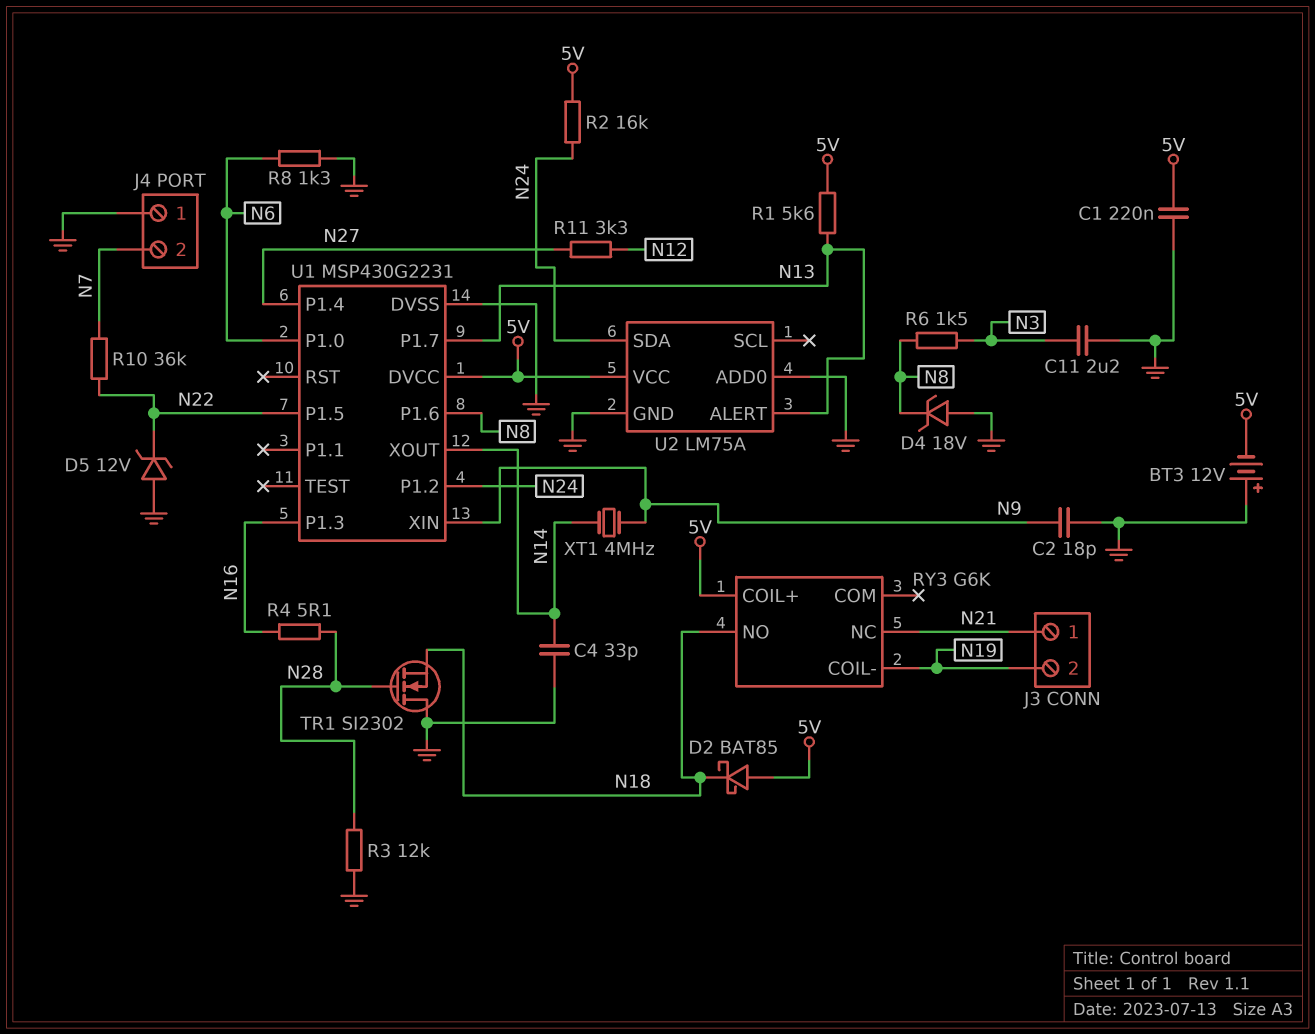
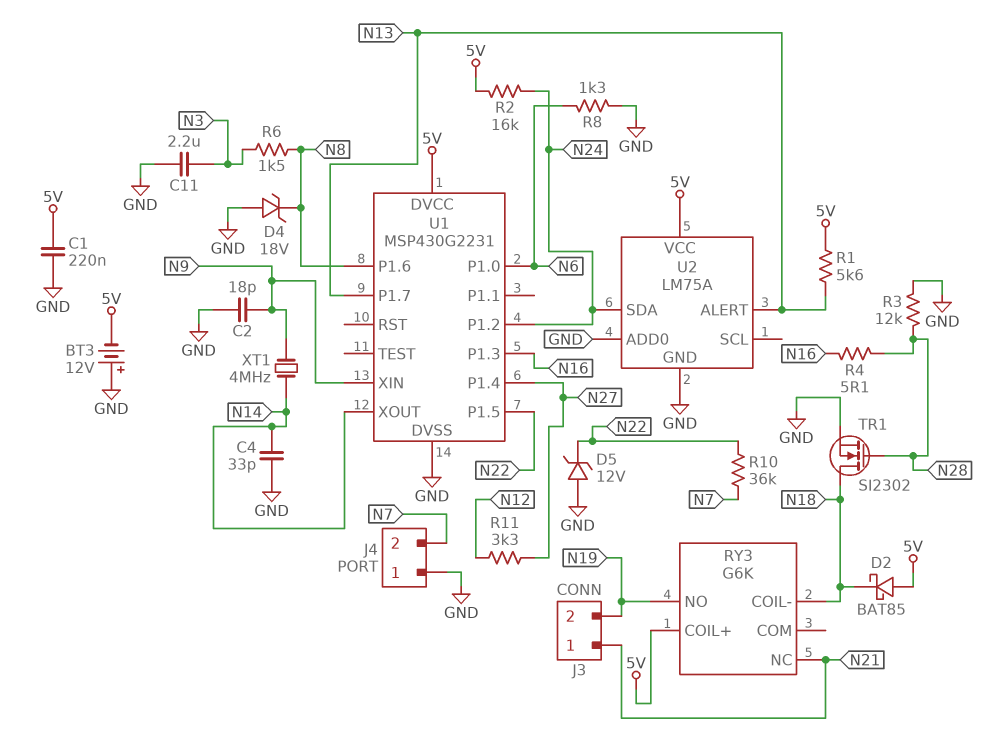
RY3 pin COIL-: N19 -> N18
RY3 pin NO: N18 -> N19
TR1: NMOS SI2302 (G N28, D GND, S N18) -> NMOS SI2302 (G N28, D N18, S GND)

